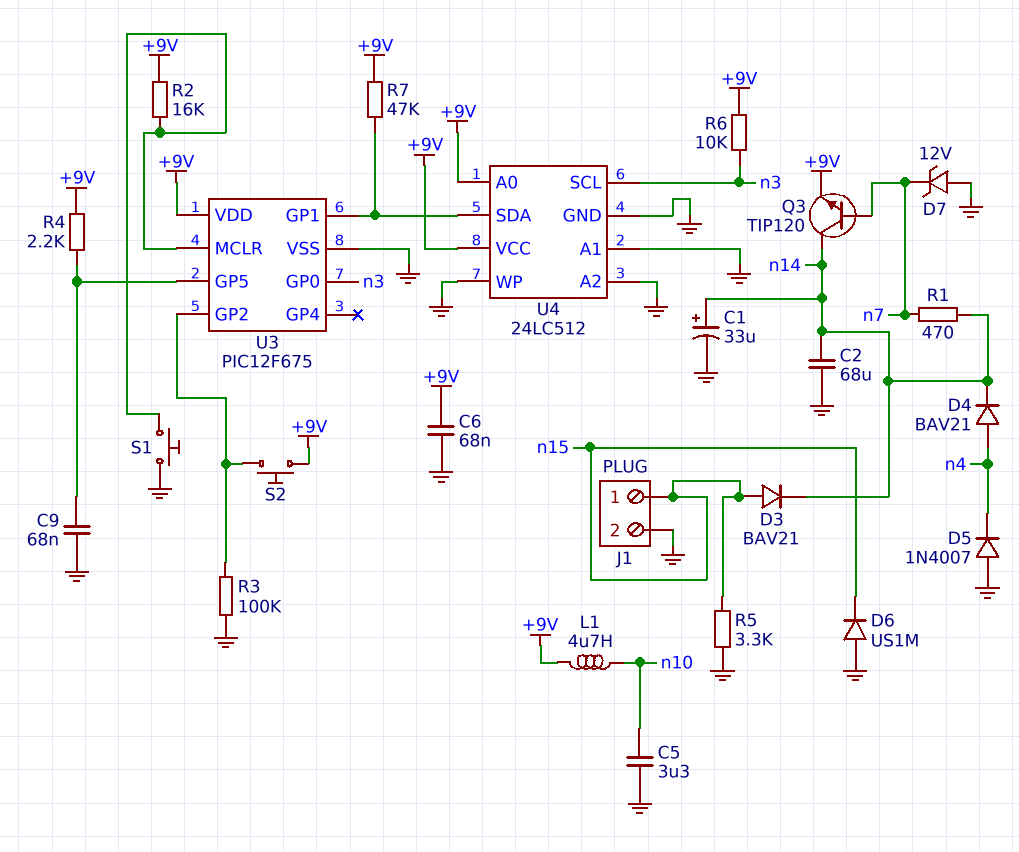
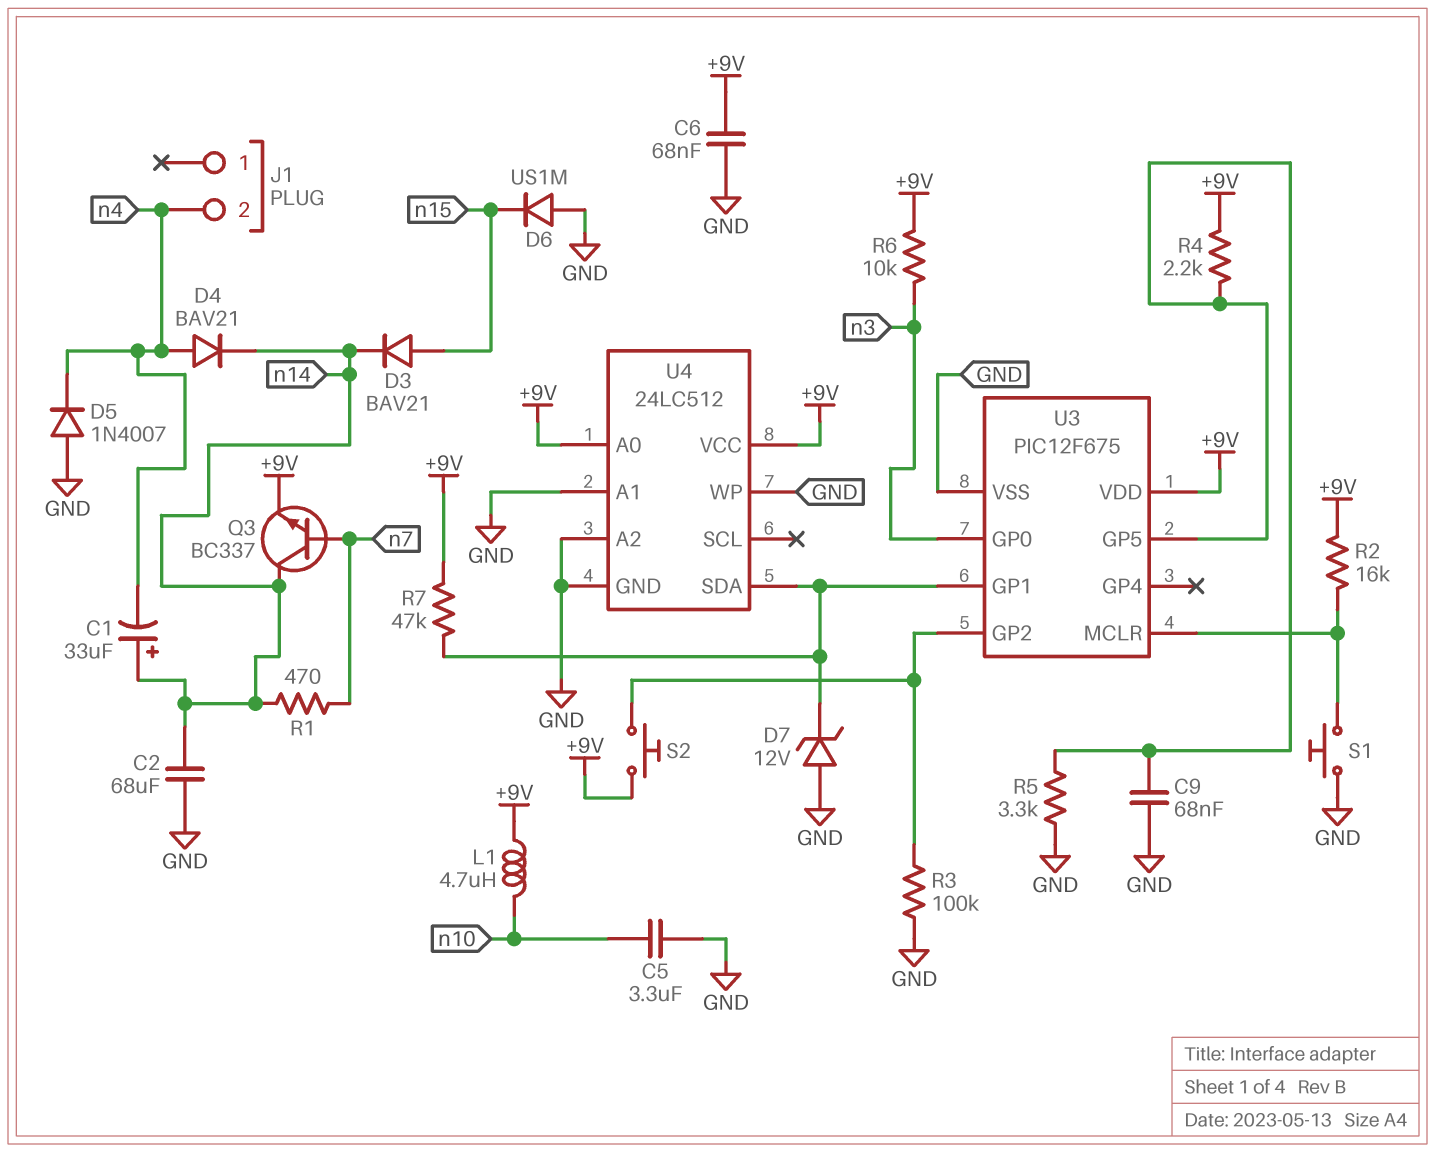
C1: 33uF (plus n14, minus GND) -> 33uF (plus n14, minus n4)
D7: zener 12V (A GND, K n7) -> zener 12V (A GND, K U3/GP1)
J1 pin 1: n15 -> none
J1 pin 2: GND -> n4
Q3: NPN TIP120 (B n7, C n14, E +9V) -> NPN BC337 (B n7, C n14, E +9V)
R5: 3.3k (GND, n15) -> 3.3k (GND, U3/GP5)
U4 pin SCL: n3 -> none

